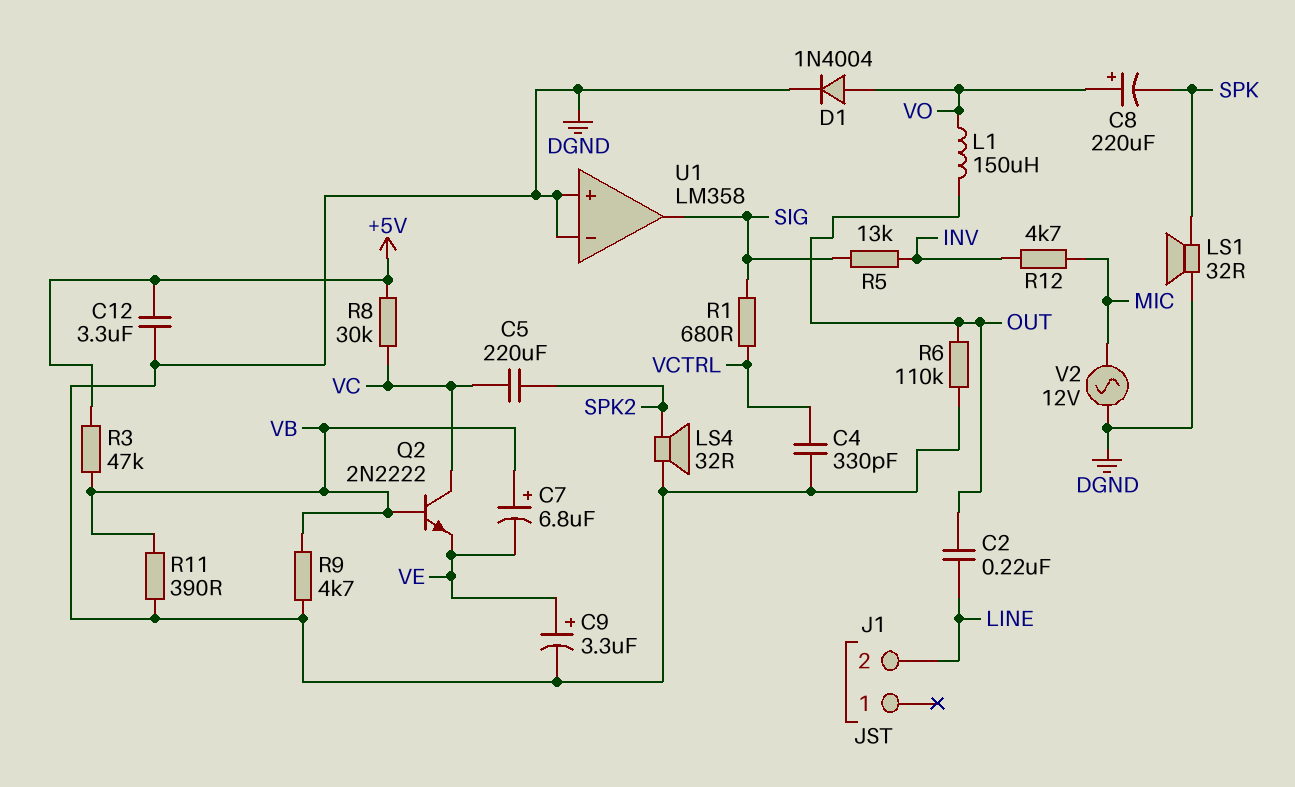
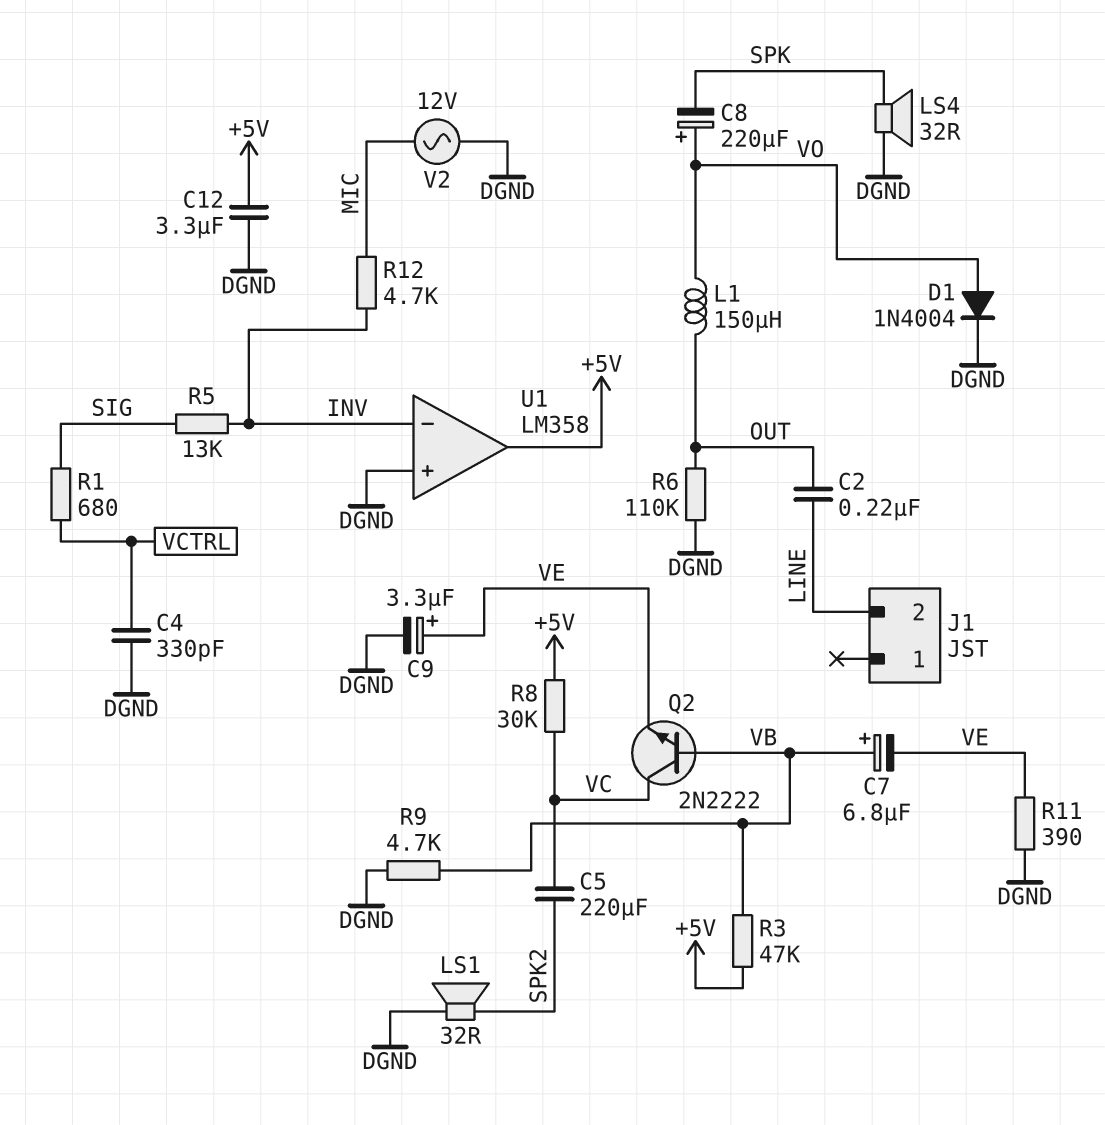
LS1: speaker 32R (DGND, SPK) -> speaker 32R (DGND, SPK2)
LS4: speaker 32R (DGND, SPK2) -> speaker 32R (DGND, SPK)
R11: 390 (DGND, VB) -> 390 (DGND, VE)
U1 pin in-: DGND -> INV
U1 pin out: SIG -> +5V

